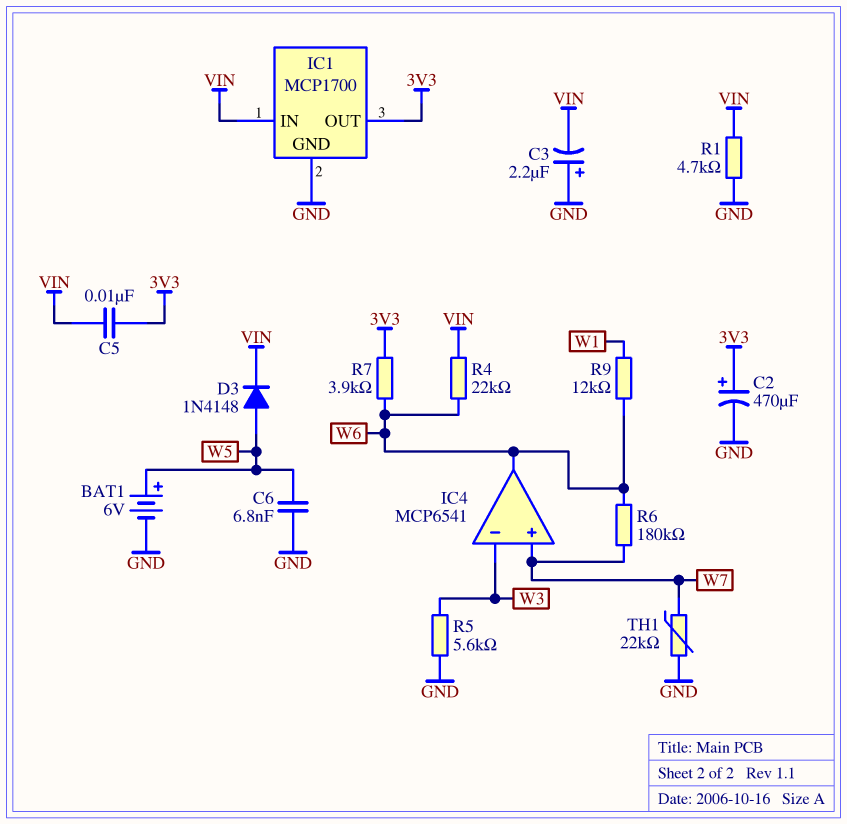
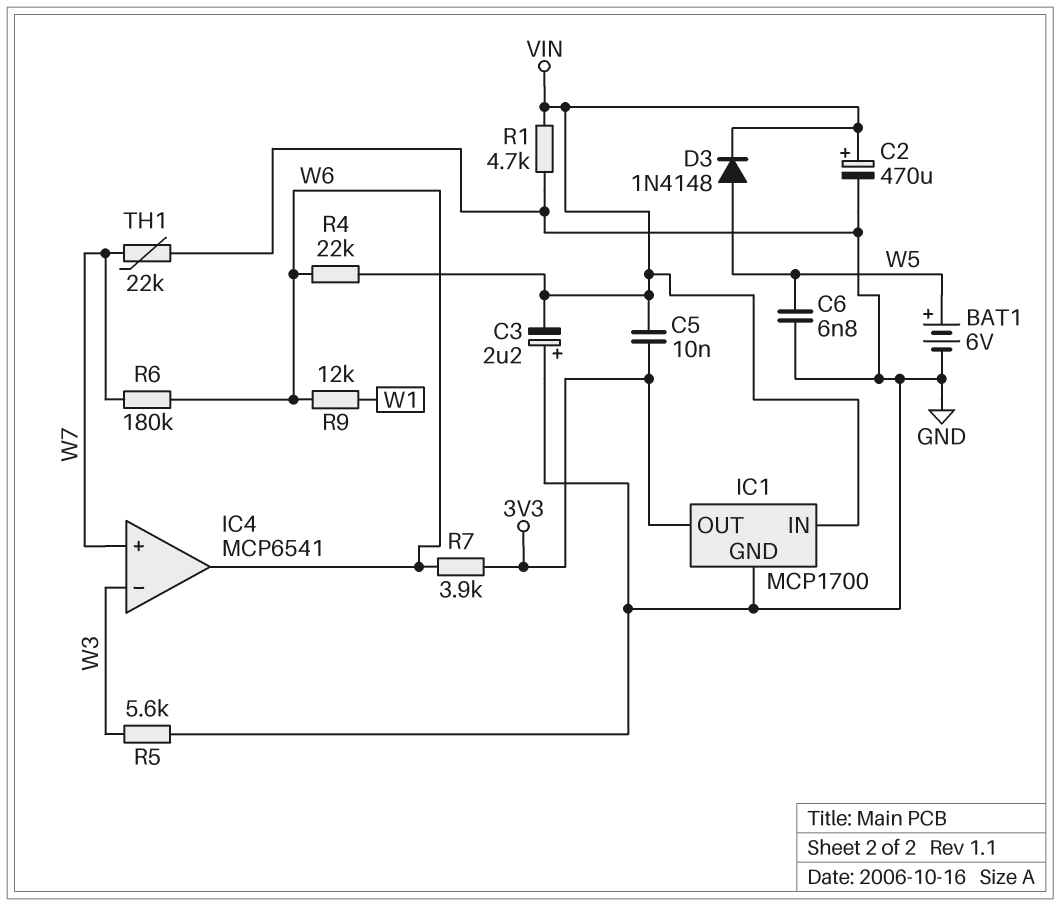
C2: 470uF (plus 3V3, minus GND) -> 470uF (plus VIN, minus GND)

